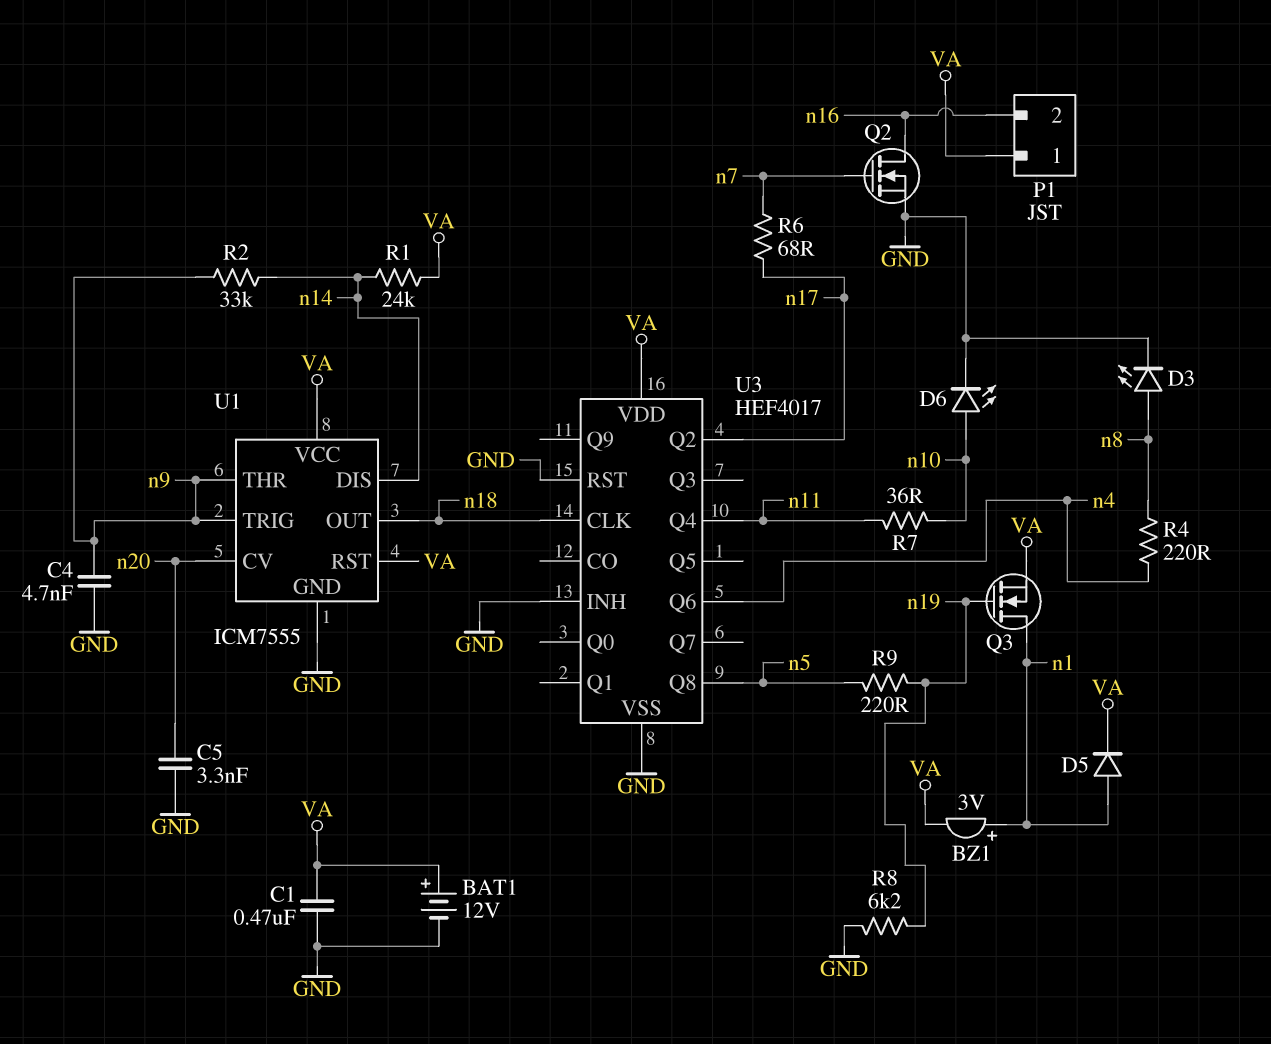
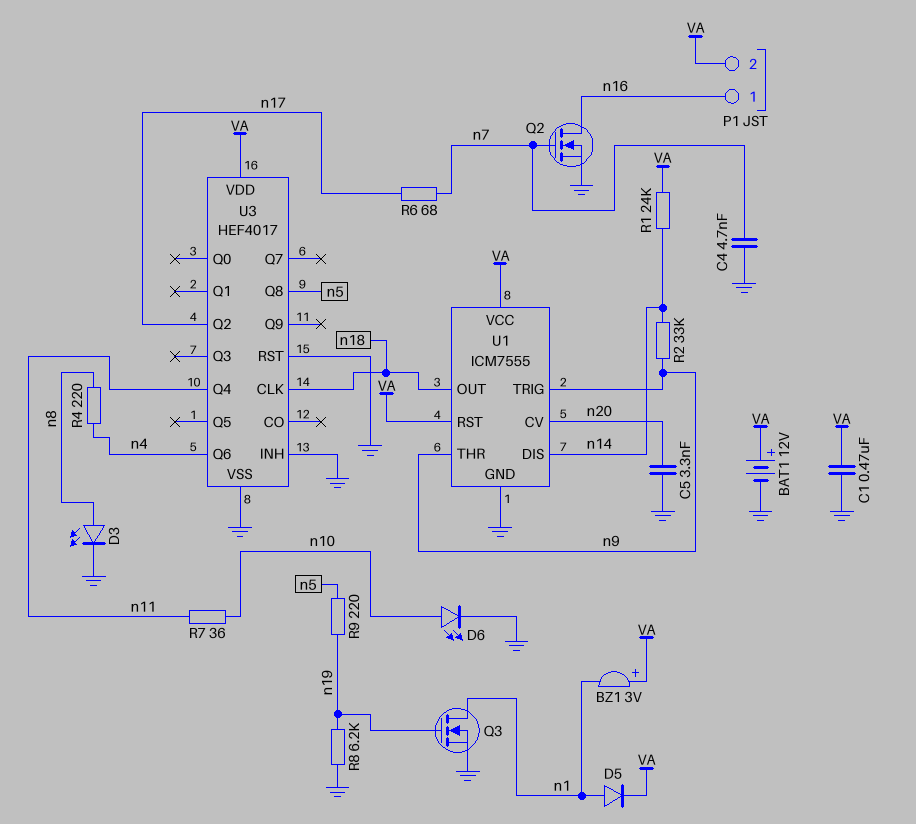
BZ1: buzzer 3V (plus n1, minus VA) -> buzzer 3V (plus VA, minus n1)
C4: 4.7nF (GND, n9) -> 4.7nF (GND, n7)
P1 pin 1: VA -> n16
P1 pin 2: n16 -> VA
Q3: NMOS (G n19, D n1, S VA) -> NMOS (G n19, D n1, S GND)

